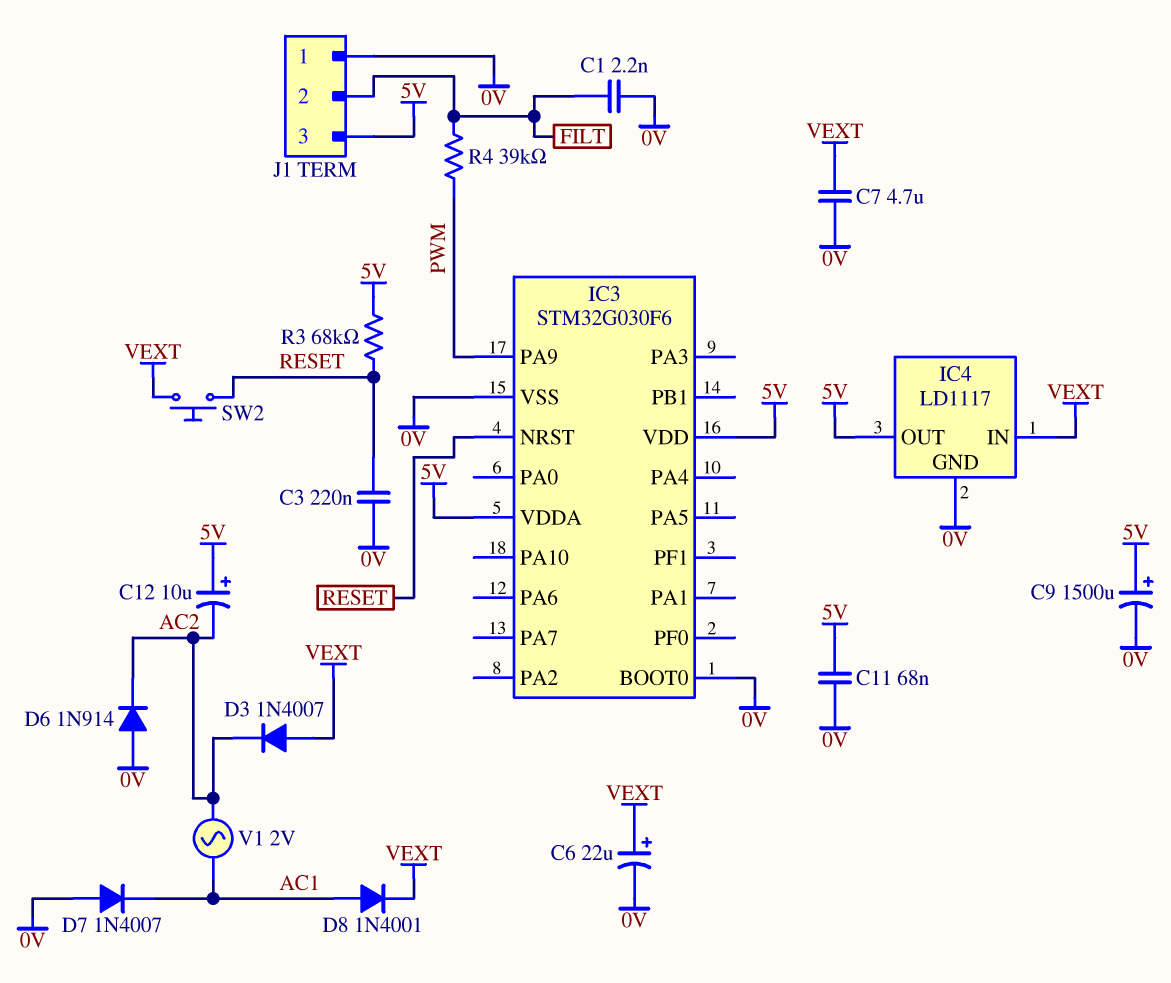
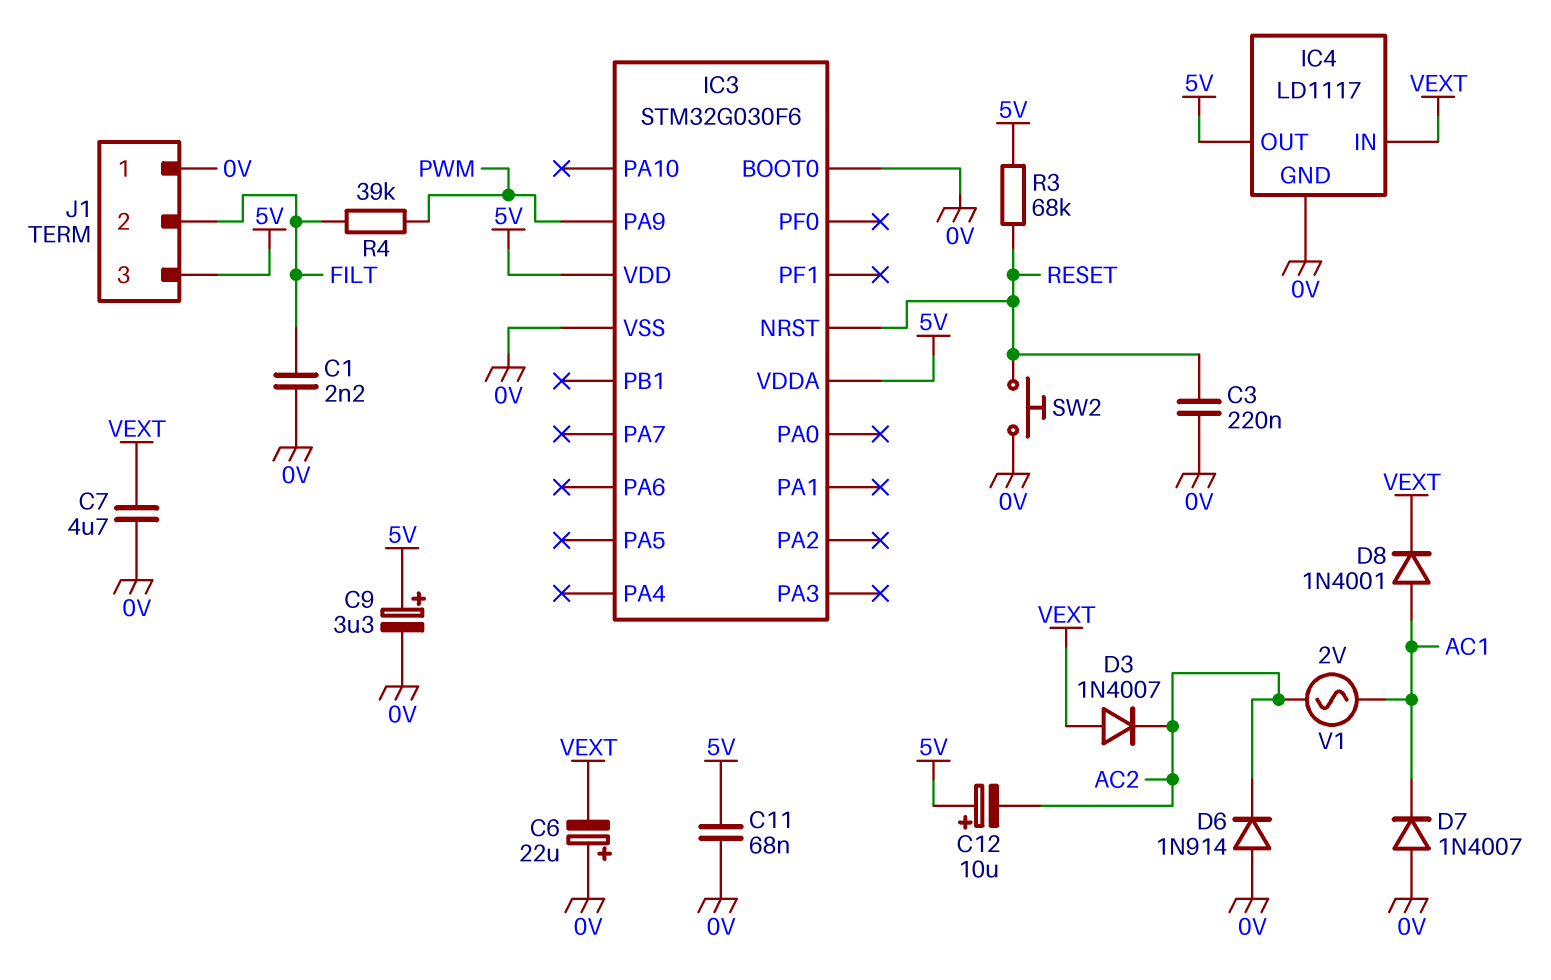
C6: 22uF (plus VEXT, minus 0V) -> 22uF (plus 0V, minus VEXT)
C9: 1500uF (plus 5V, minus 0V) -> 3.3uF (plus 5V, minus 0V)
SW2: button (RESET, VEXT) -> button (0V, RESET)

